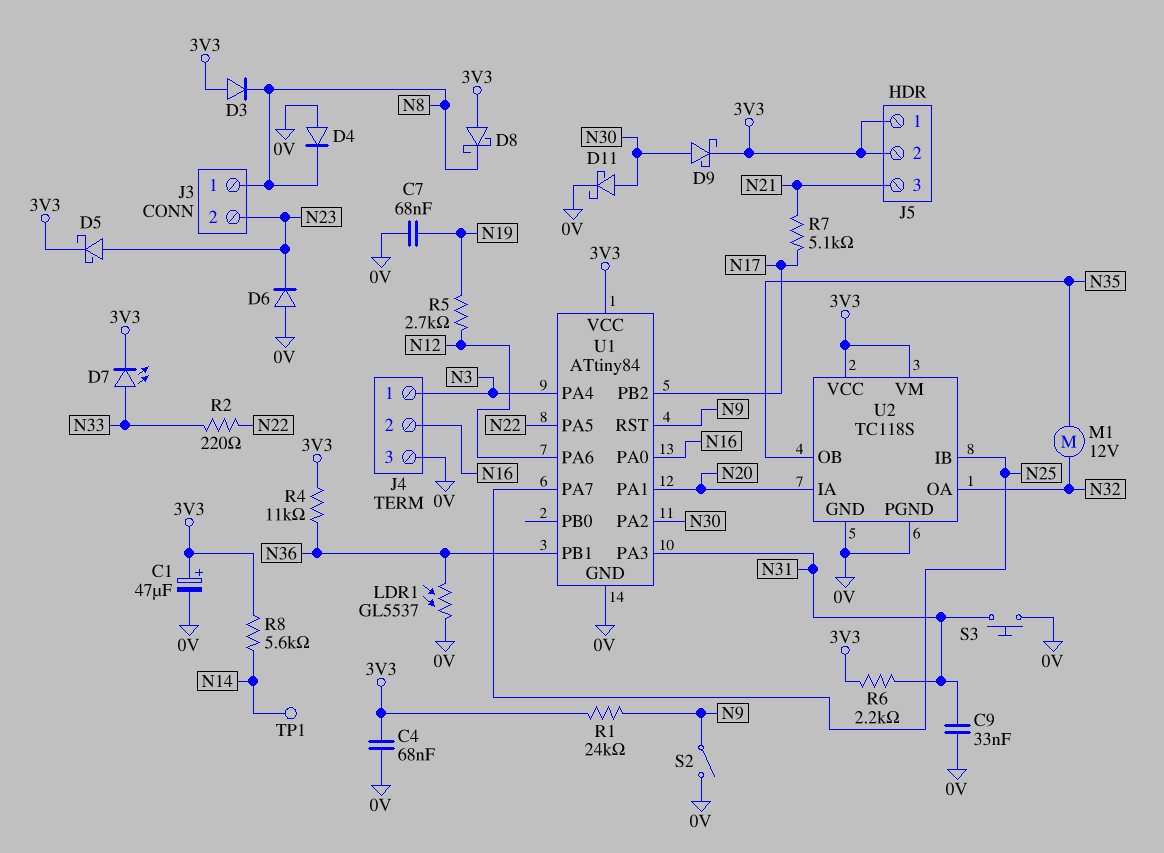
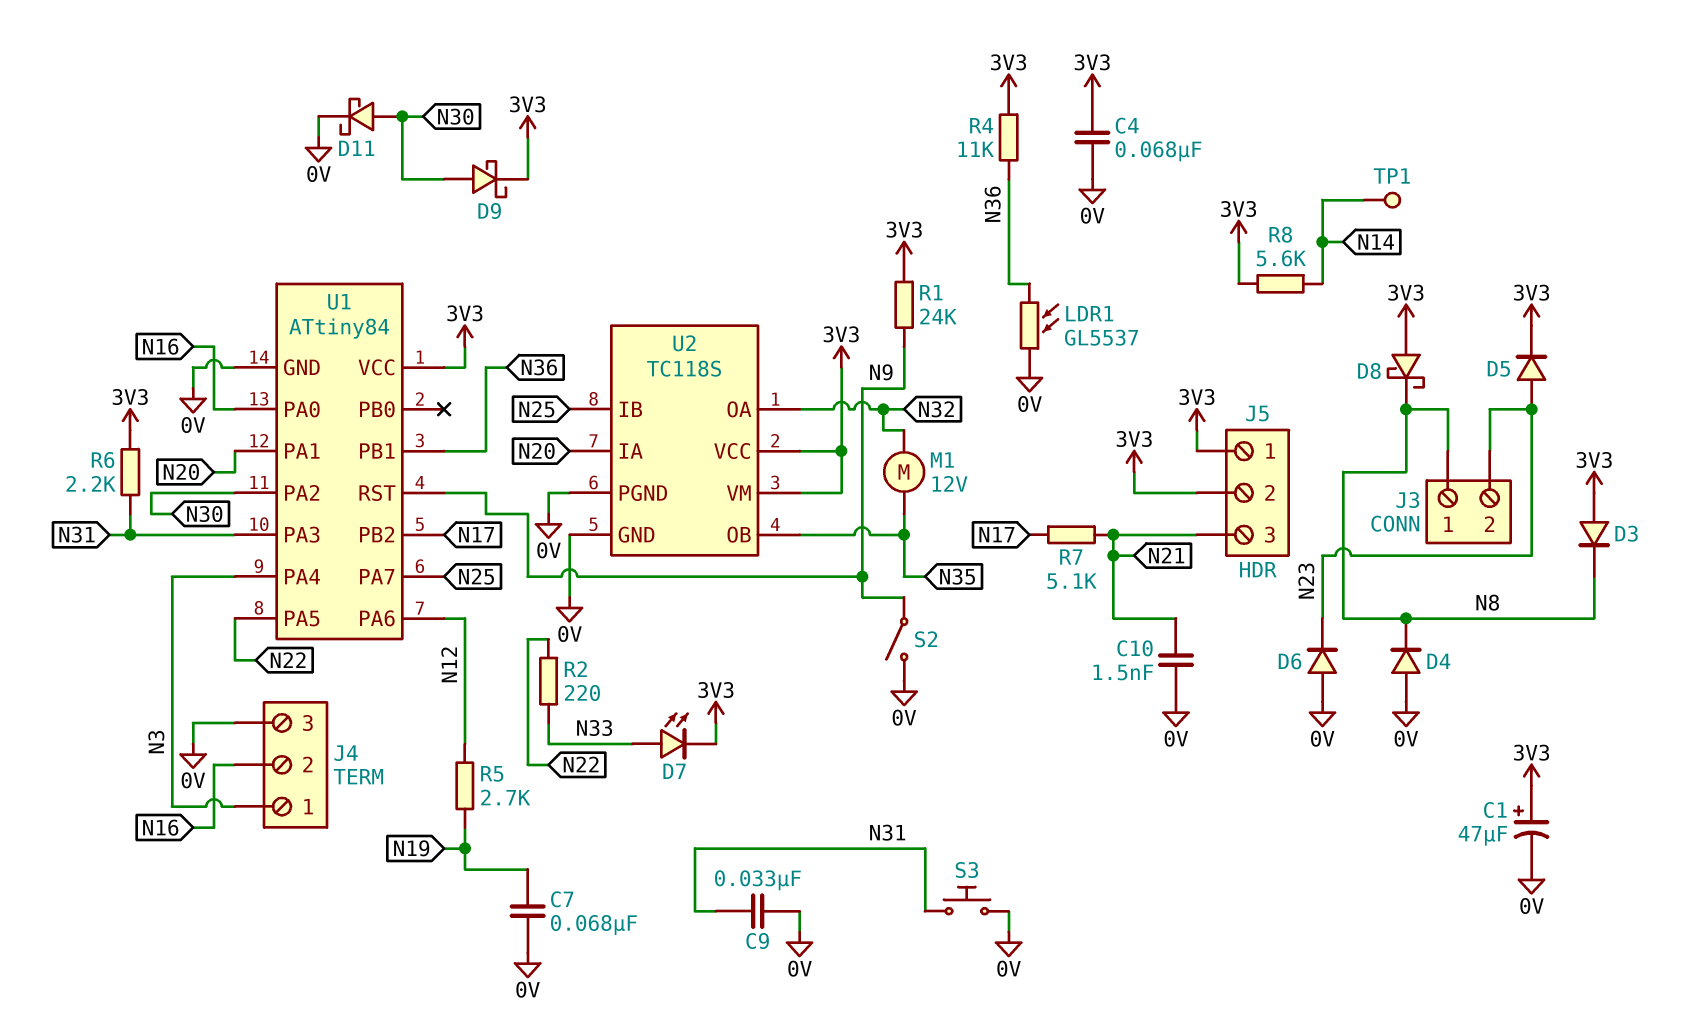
C10: none -> 1.5nF (0V, N21)
D5: schottky (A N23, K 3V3) -> diode (A N23, K 3V3)

